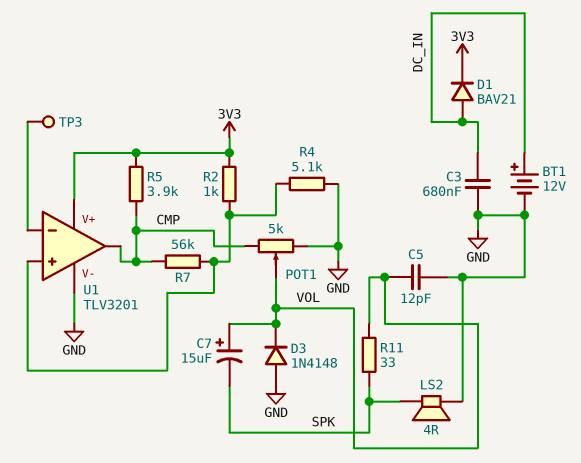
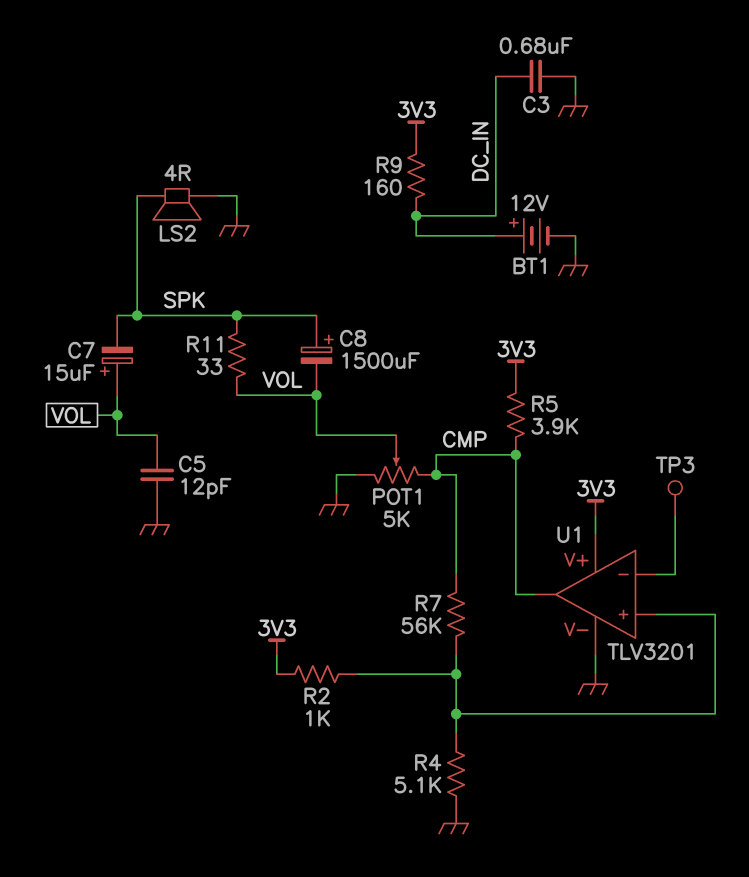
C8: none -> 1500uF (plus SPK, minus VOL)
D1: diode BAV21 (A DC_IN, K 3V3) -> none
D3: diode 1N4148 (A GND, K VOL) -> none
R9: none -> 160 (3V3, DC_IN)

